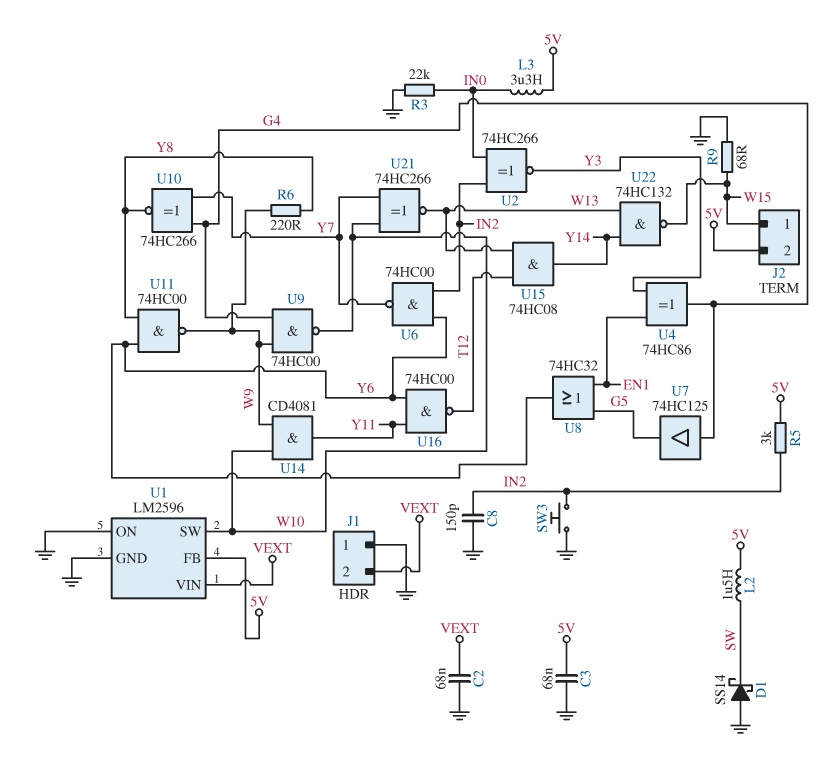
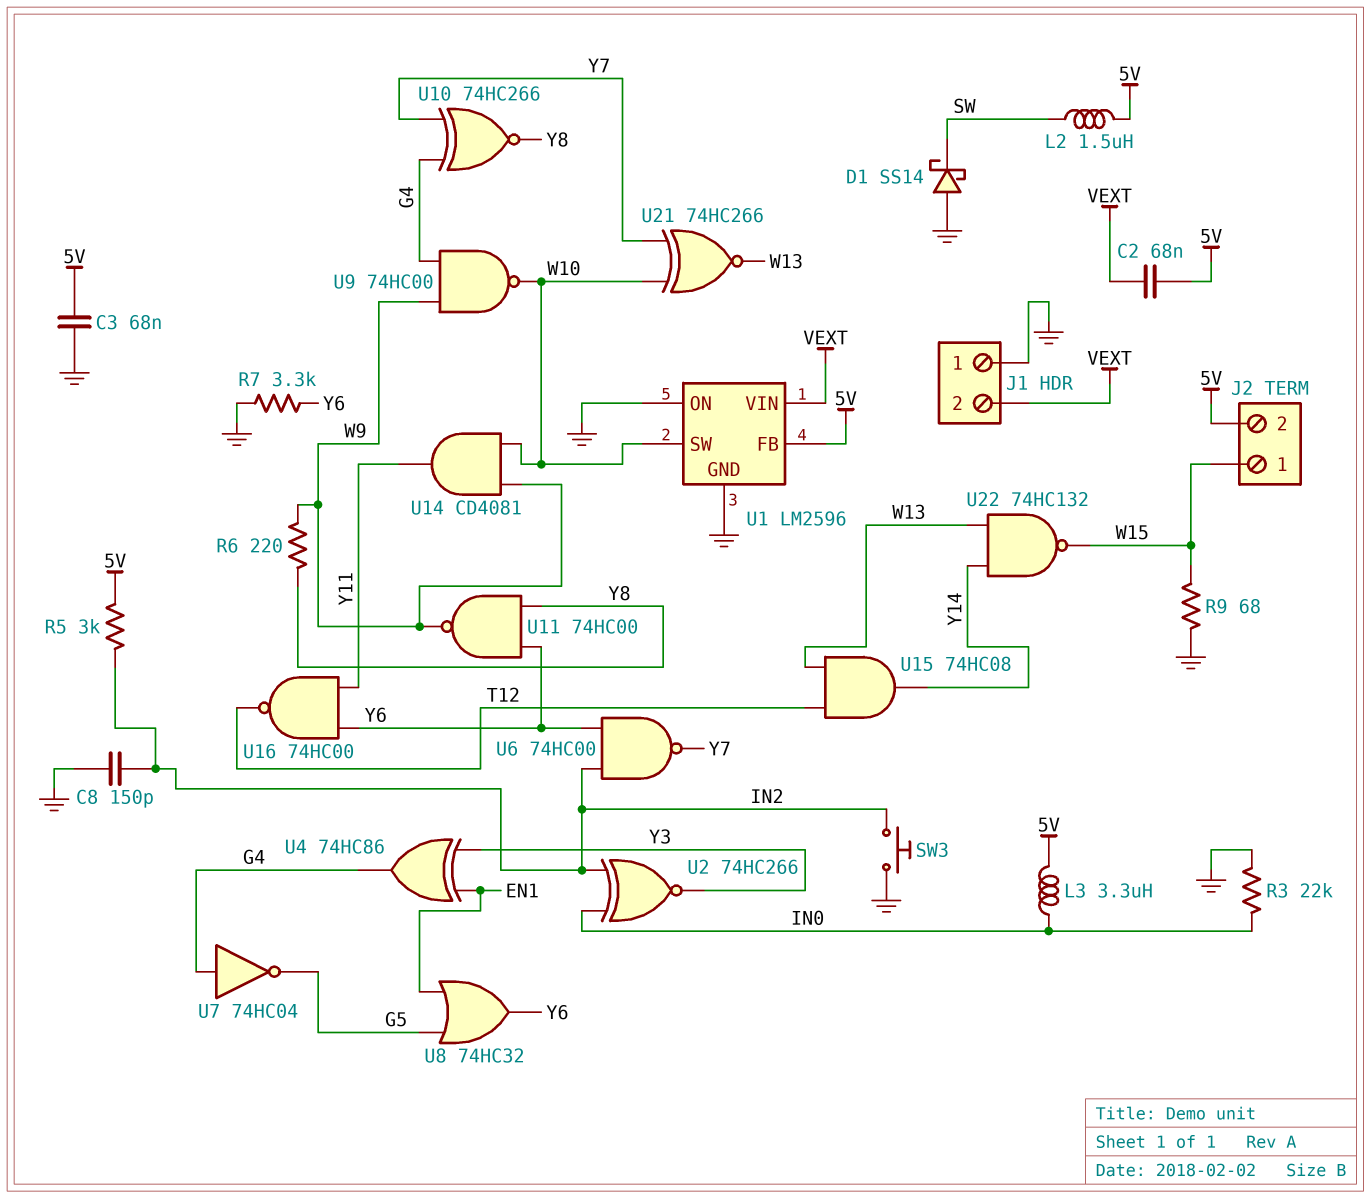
C2: 68nF (GND, VEXT) -> 68nF (5V, VEXT)
R7: none -> 3.3k (GND, Y6)
U7: buffer 74HC125 (in G4, out G5) -> NOT 74HC04 (in G4, out G5)

